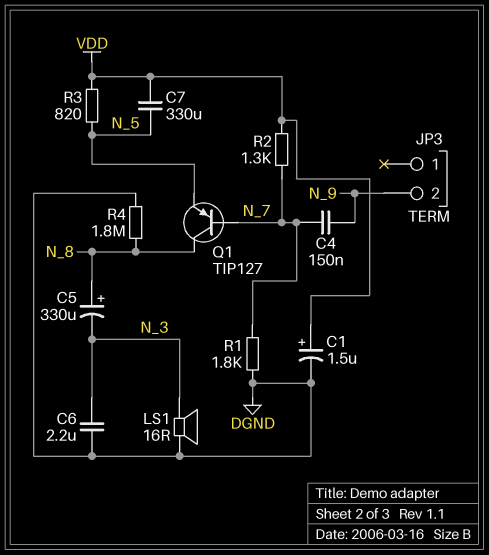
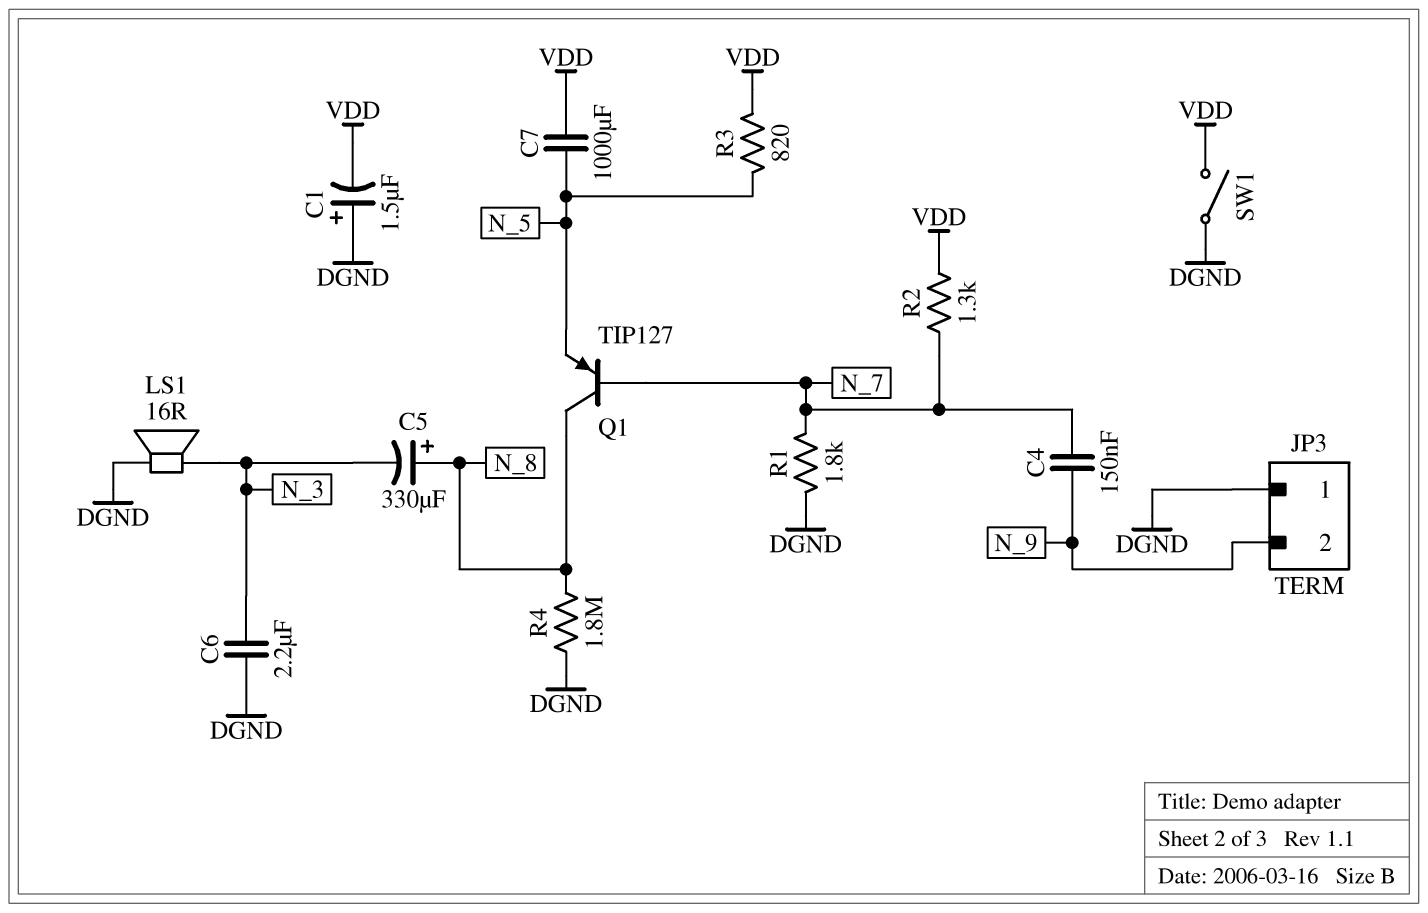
C1: 1.5uF (plus VDD, minus DGND) -> 1.5uF (plus DGND, minus VDD)
C7: 330uF (N_5, VDD) -> 1000uF (N_5, VDD)
JP3 pin 1: none -> DGND
SW1: none -> switch (DGND, VDD)

